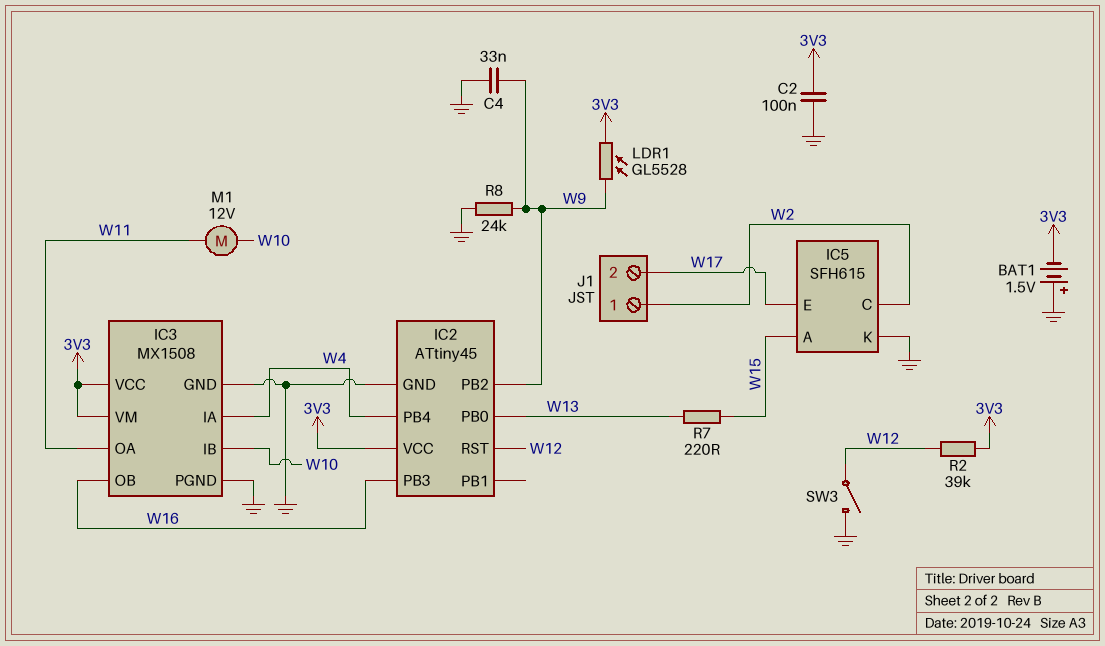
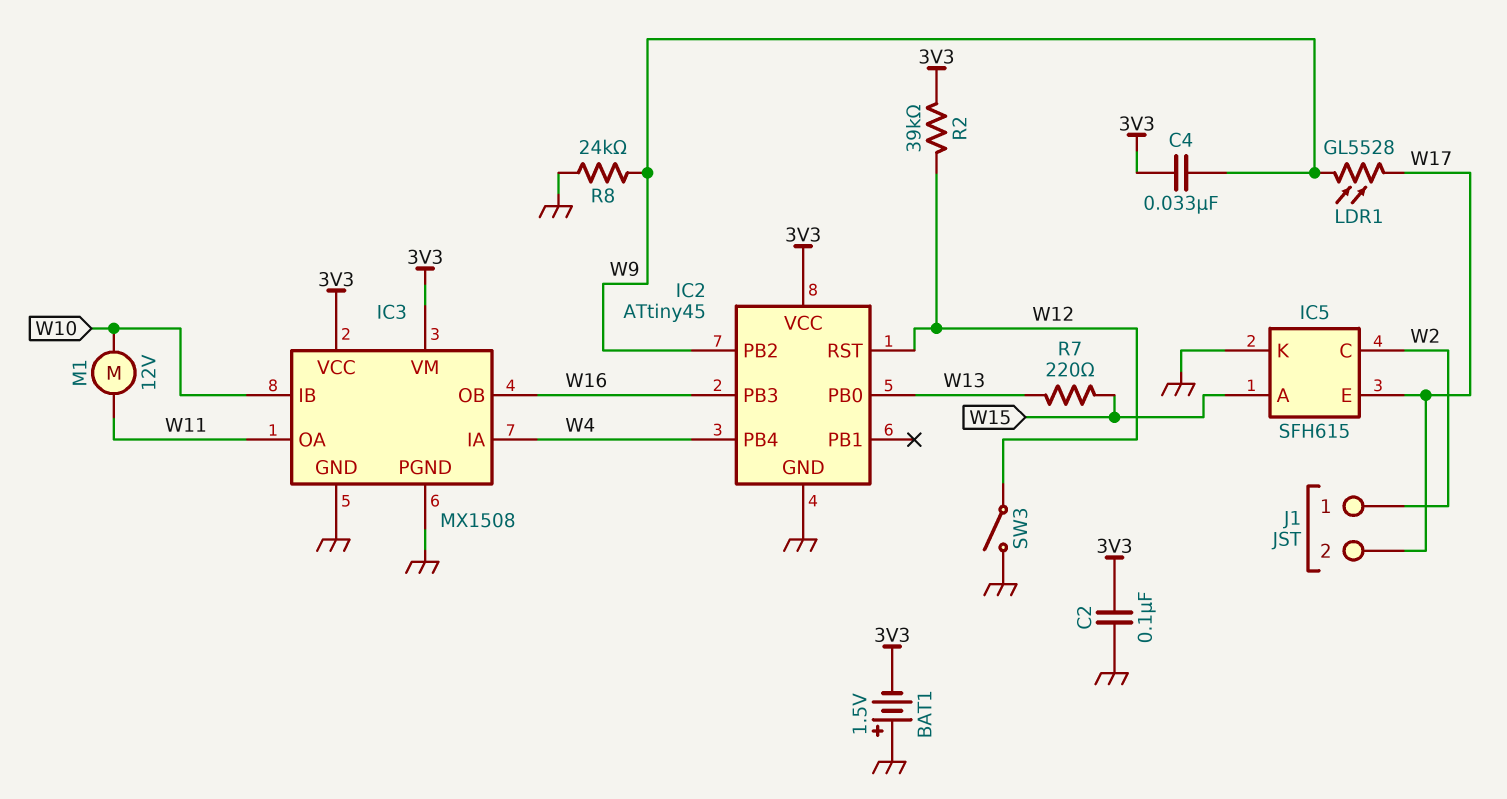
C4: 33nF (GND, W9) -> 33nF (3V3, W9)
LDR1: GL5528 (3V3, W9) -> GL5528 (W9, W17)

